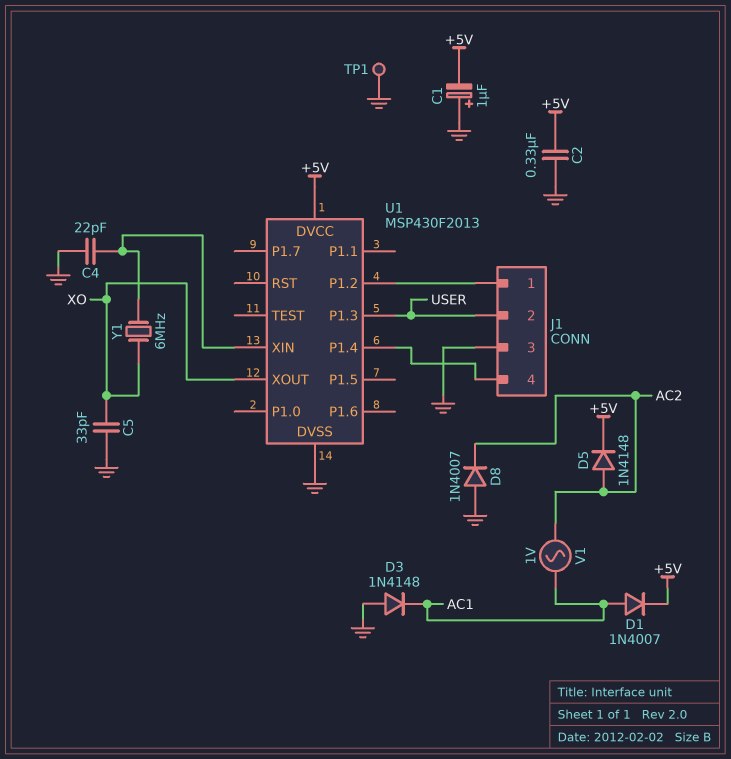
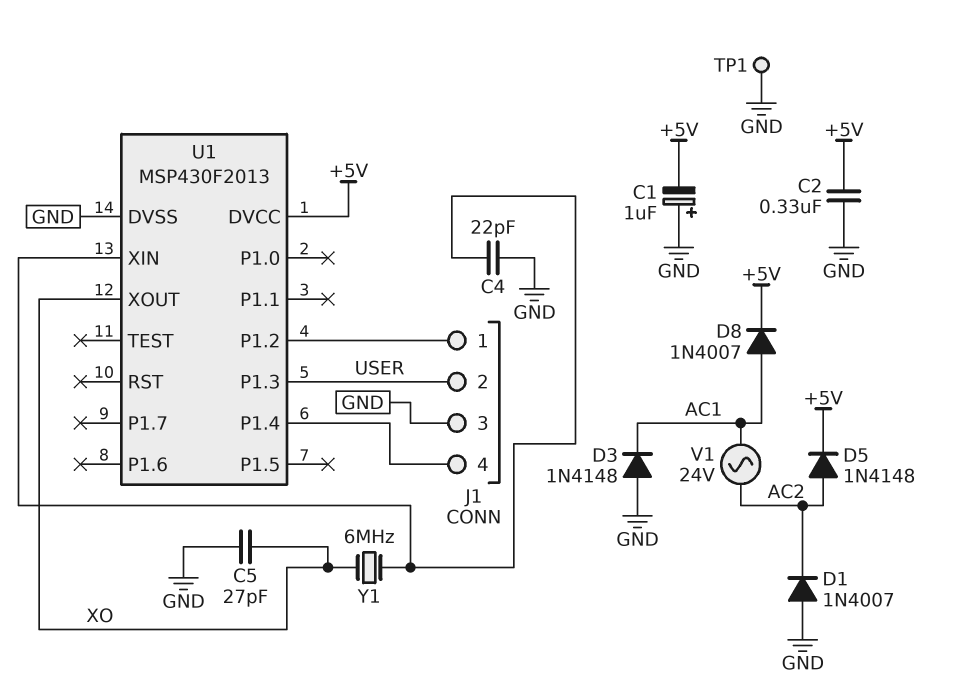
C5: 33pF (GND, XO) -> 27pF (GND, XO)
D1: diode 1N4007 (A AC1, K +5V) -> diode 1N4007 (A GND, K AC2)
D8: diode 1N4007 (A GND, K AC2) -> diode 1N4007 (A AC1, K +5V)
V1: AC 1V (AC1, AC2) -> AC 24V (AC1, AC2)

